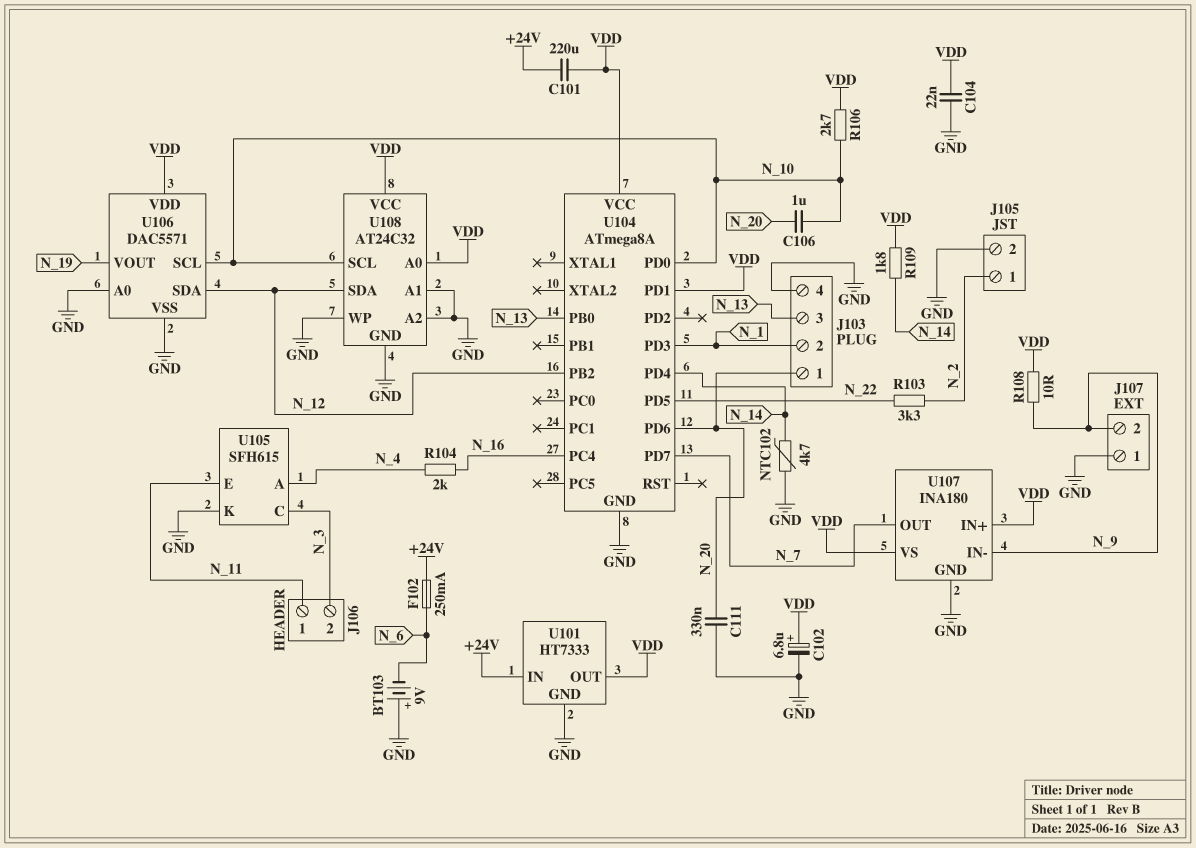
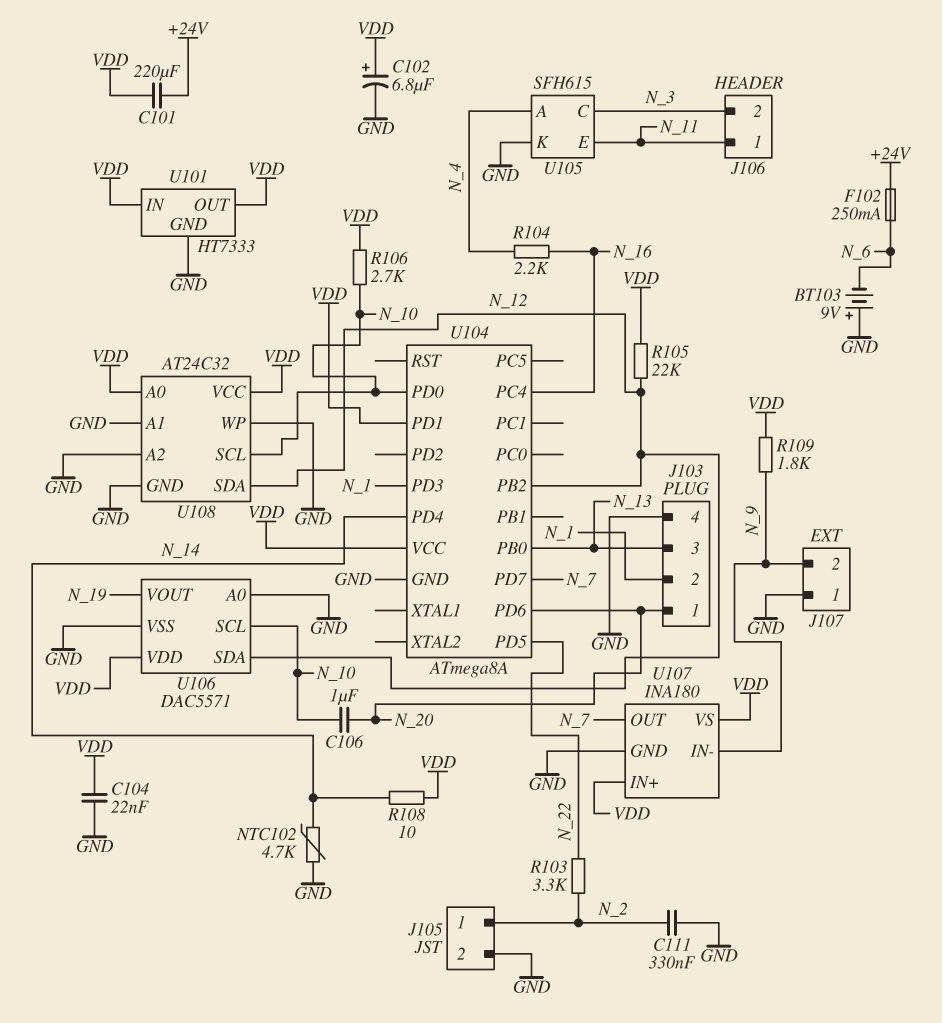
C111: 330nF (GND, N_20) -> 330nF (GND, N_2)
R104: 2k (N_4, N_16) -> 2.2k (N_4, N_16)
R105: none -> 22k (N_12, VDD)
R108: 10 (N_9, VDD) -> 10 (N_14, VDD)
R109: 1.8k (N_14, VDD) -> 1.8k (N_9, VDD)
U101 pin IN: +24V -> VDD

